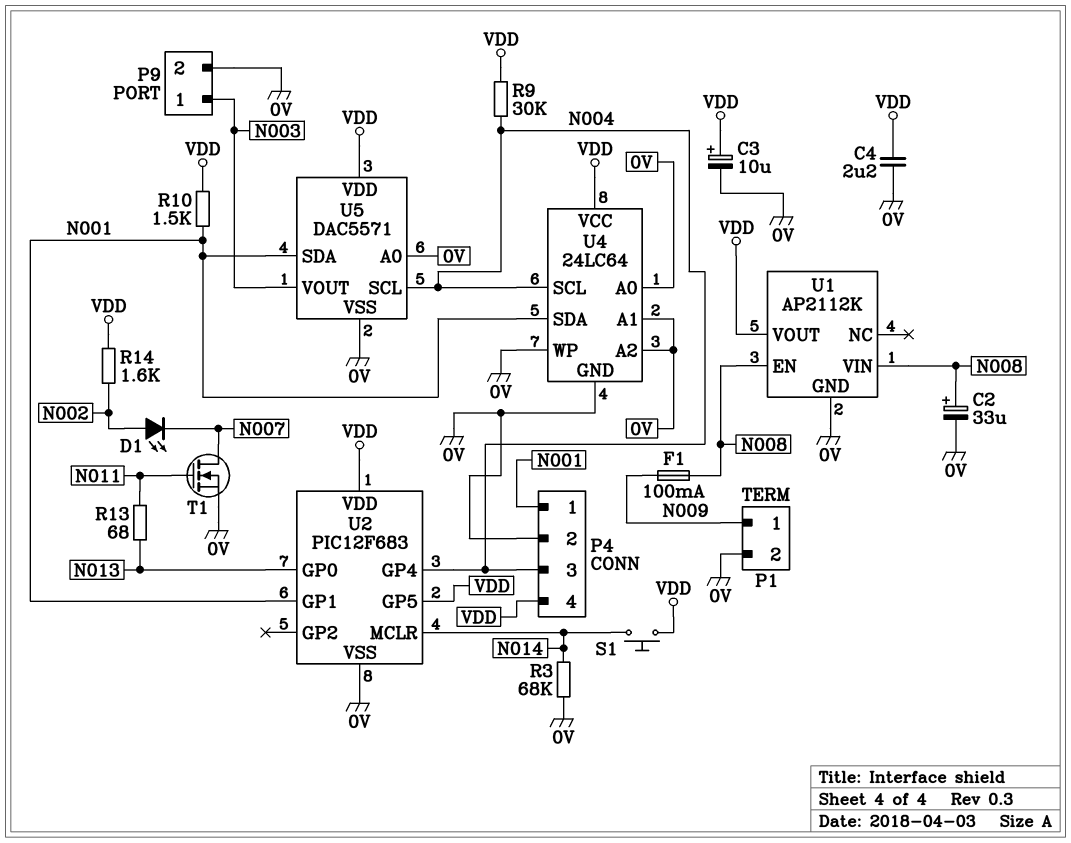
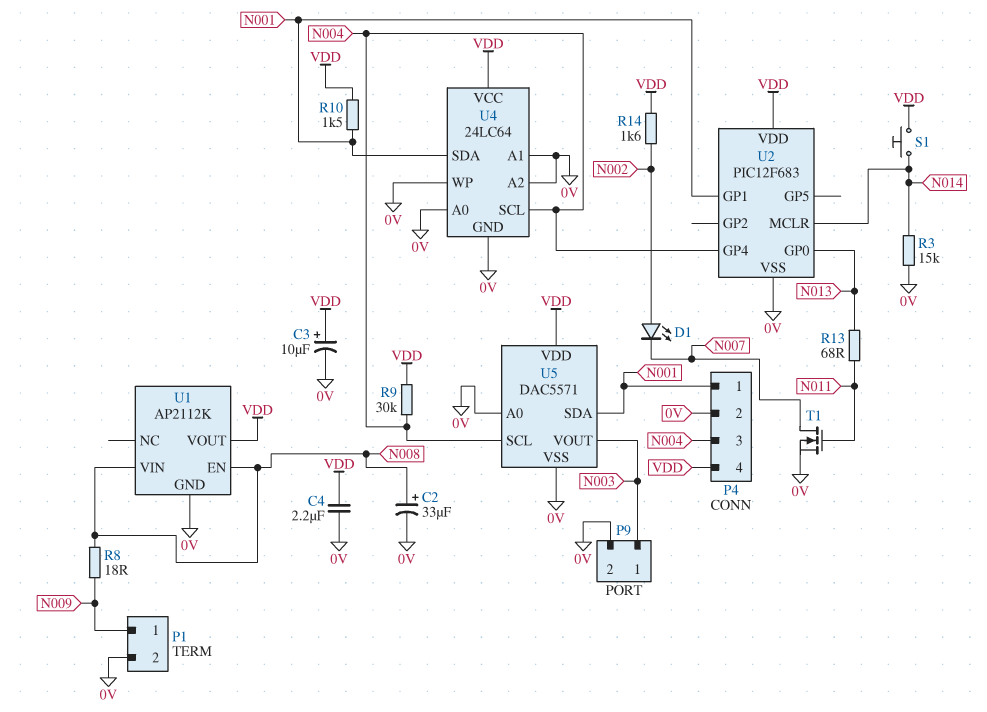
F1: 100mA (N008, N009) -> none
R3: 68k (0V, N014) -> 15k (0V, N014)
R8: none -> 18 (N008, N009)
U2 pin GP5: VDD -> none

